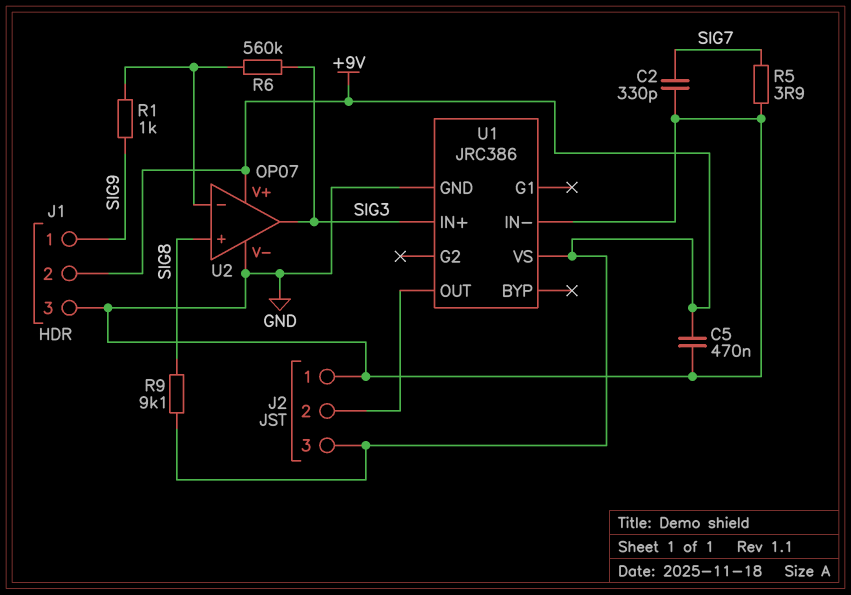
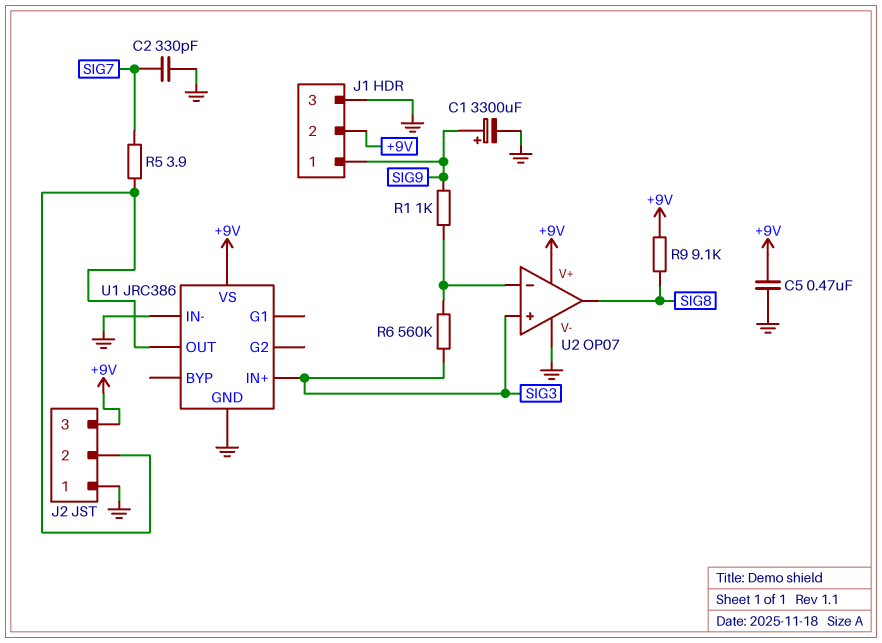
C1: none -> 3300uF (plus SIG9, minus GND)
R5: 3.9 (GND, SIG7) -> 3.9 (J2/2, SIG7)
U2 pin in+: SIG8 -> SIG3
U2 pin out: SIG3 -> SIG8

